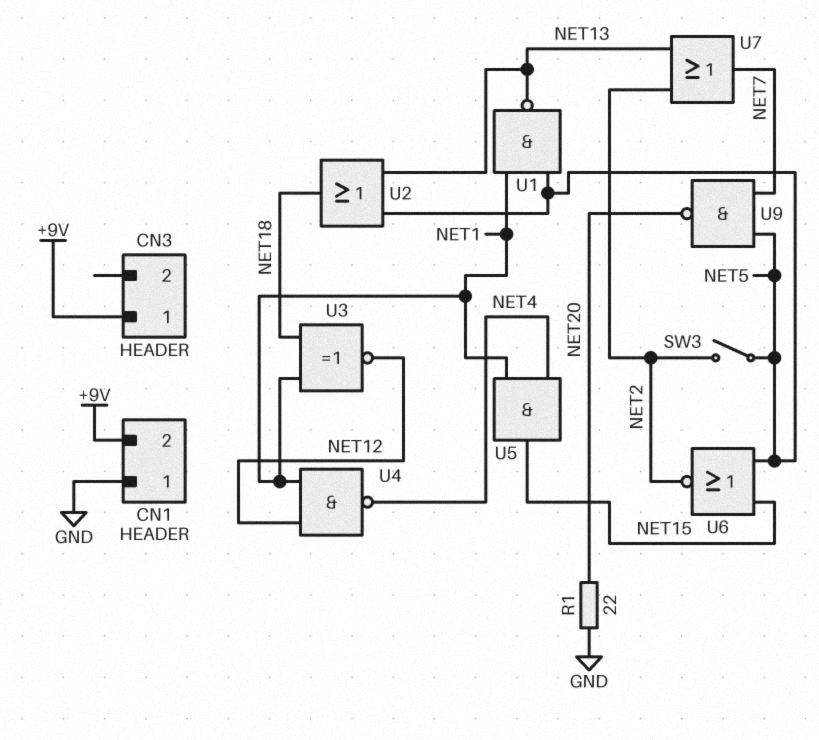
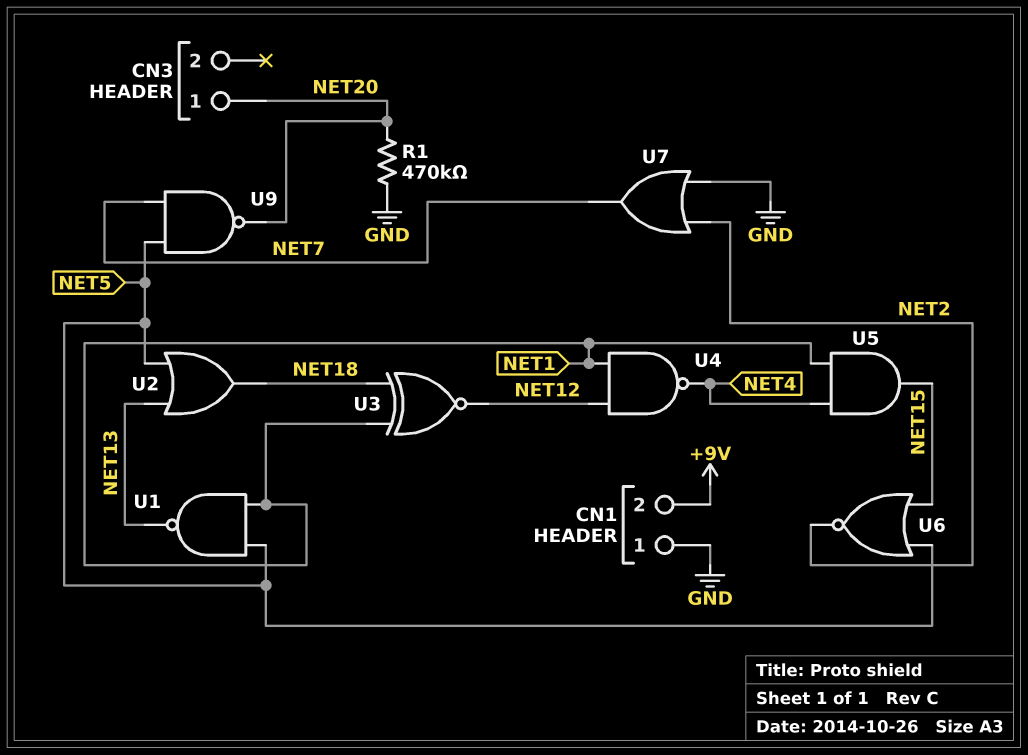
CN3 pin 1: +9V -> NET20
R1: 22 (GND, NET20) -> 470k (GND, NET20)
SW3: switch (NET2, NET5) -> none
U7: OR (in NET2, in NET13, out NET7) -> OR (in GND, in NET2, out NET7)

